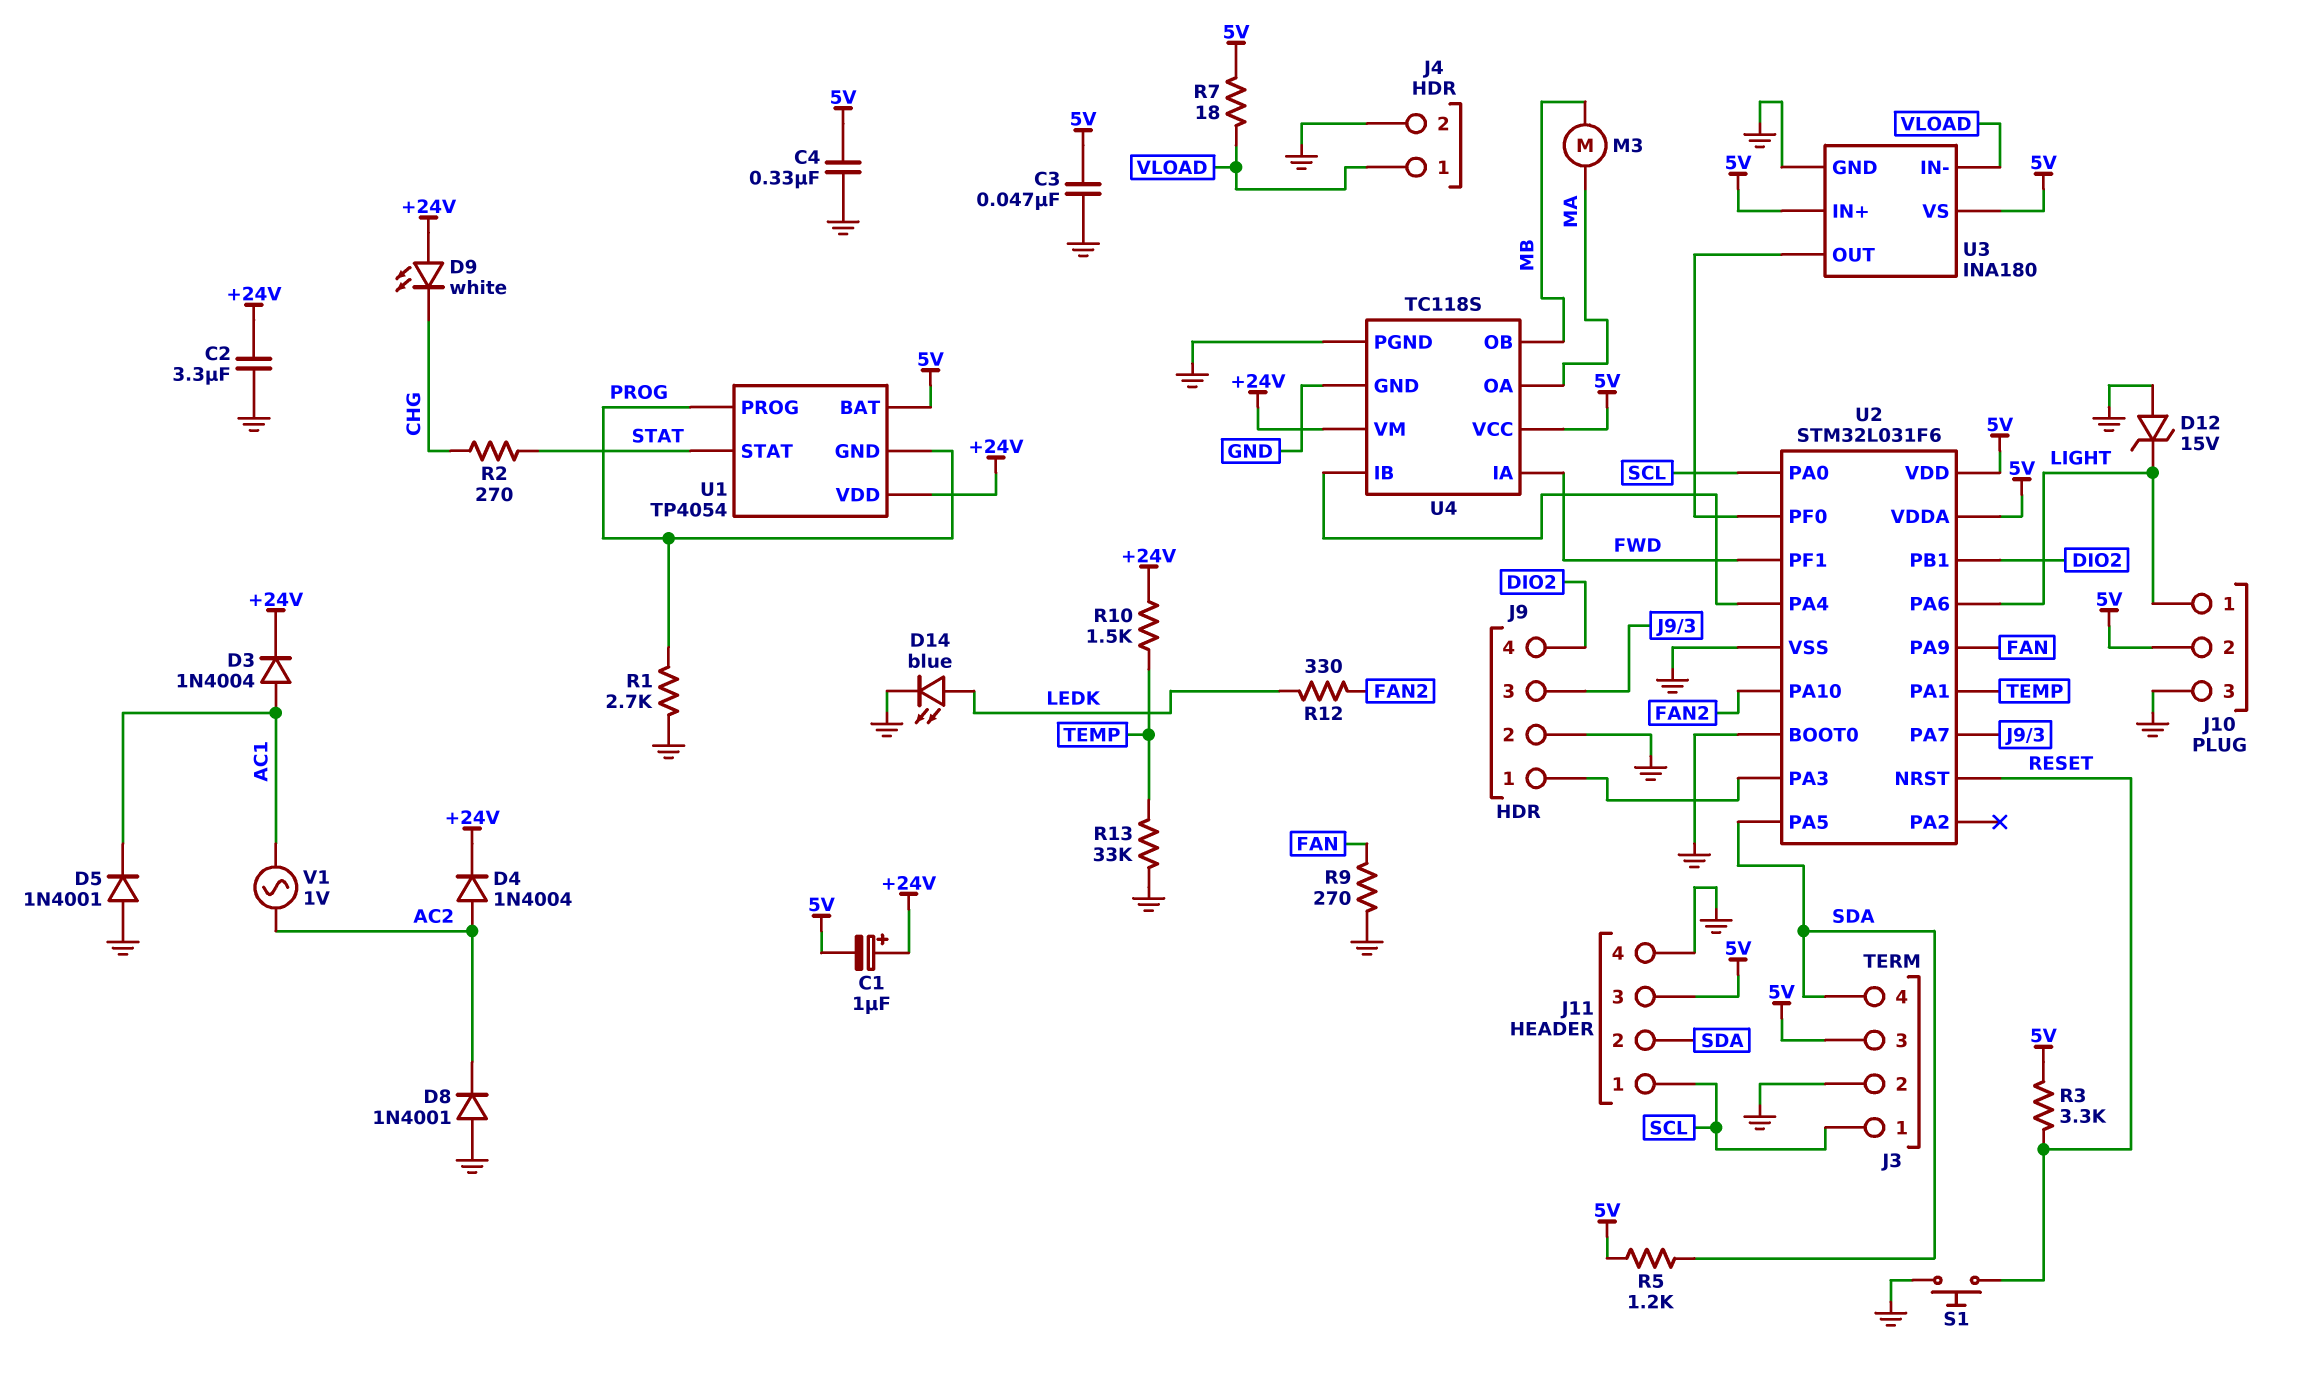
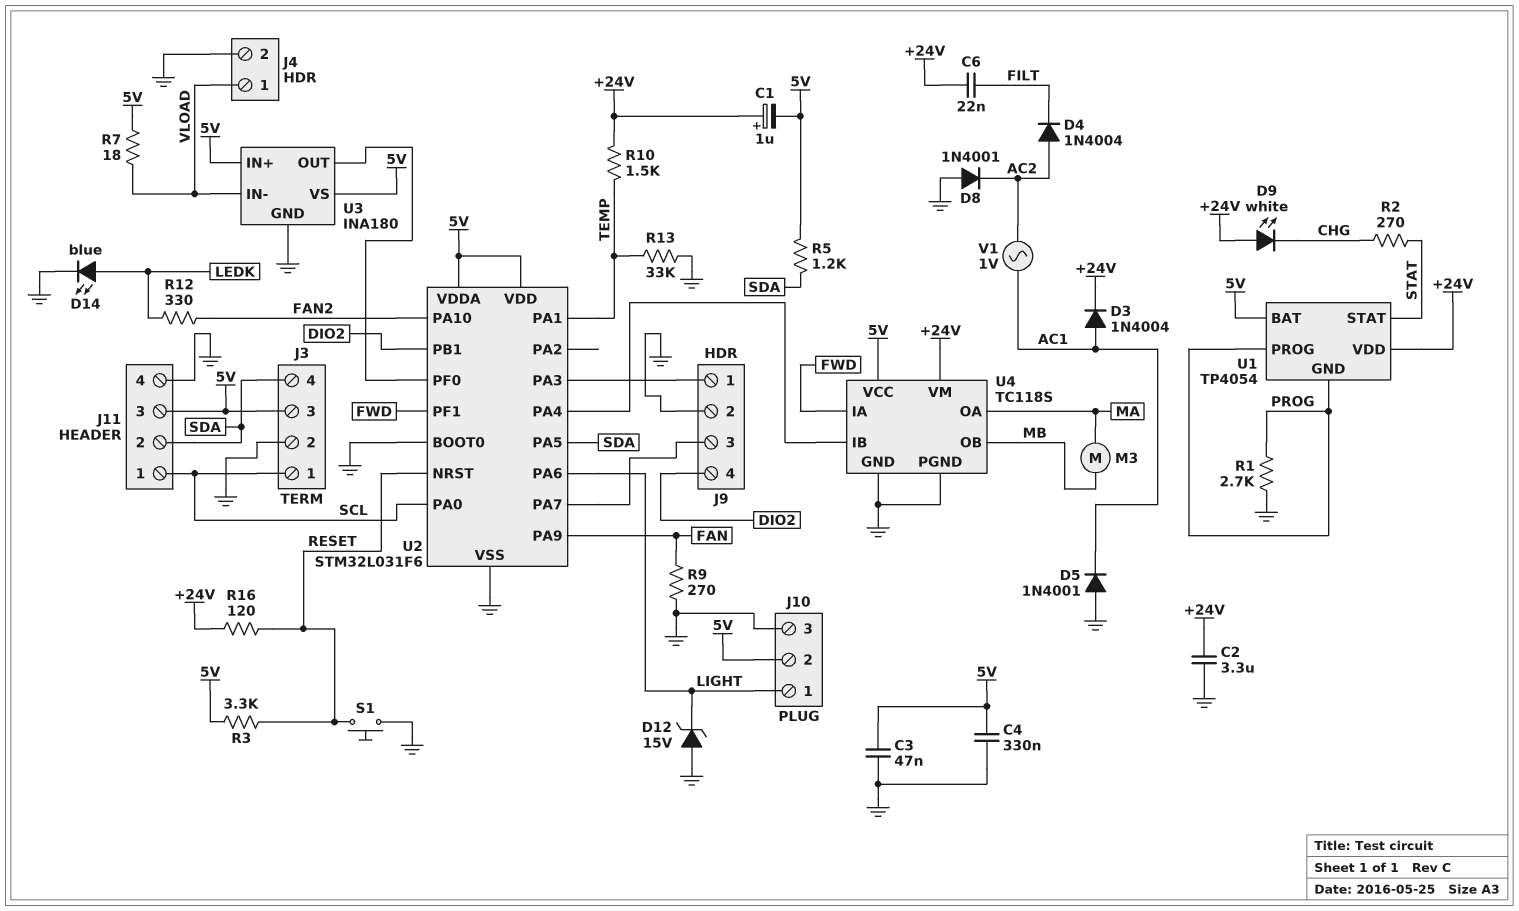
C6: none -> 22nF (+24V, FILT)
D4: diode 1N4004 (A AC2, K +24V) -> diode 1N4004 (A AC2, K FILT)
R16: none -> 120 (+24V, RESET)

